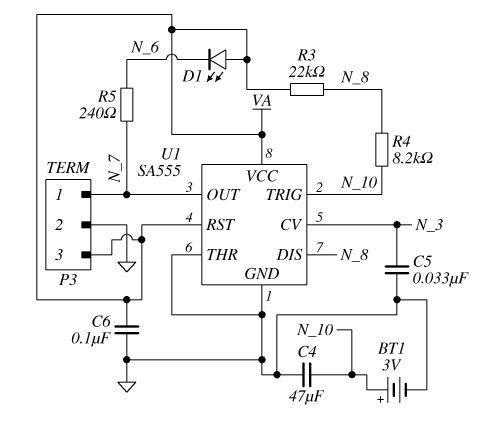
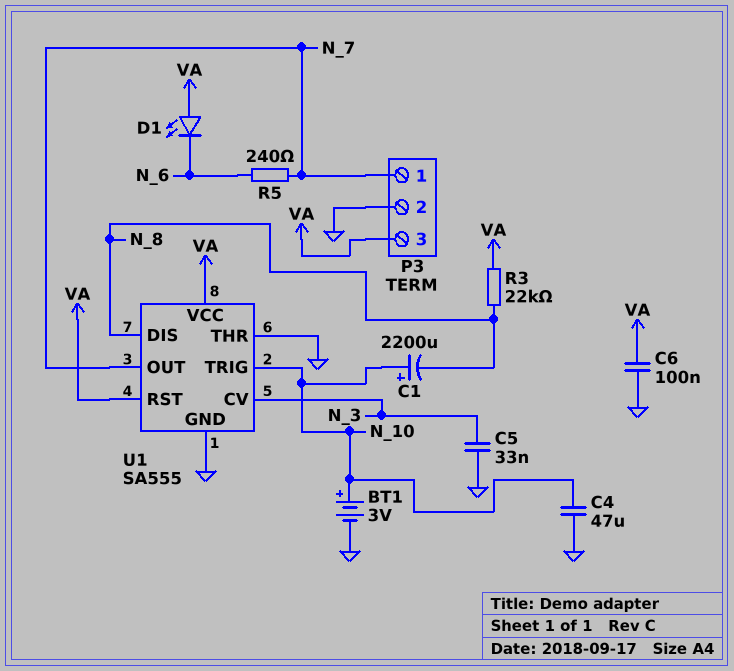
C1: none -> 2200uF (plus N_10, minus N_8)
R4: 8.2k (N_8, N_10) -> none

